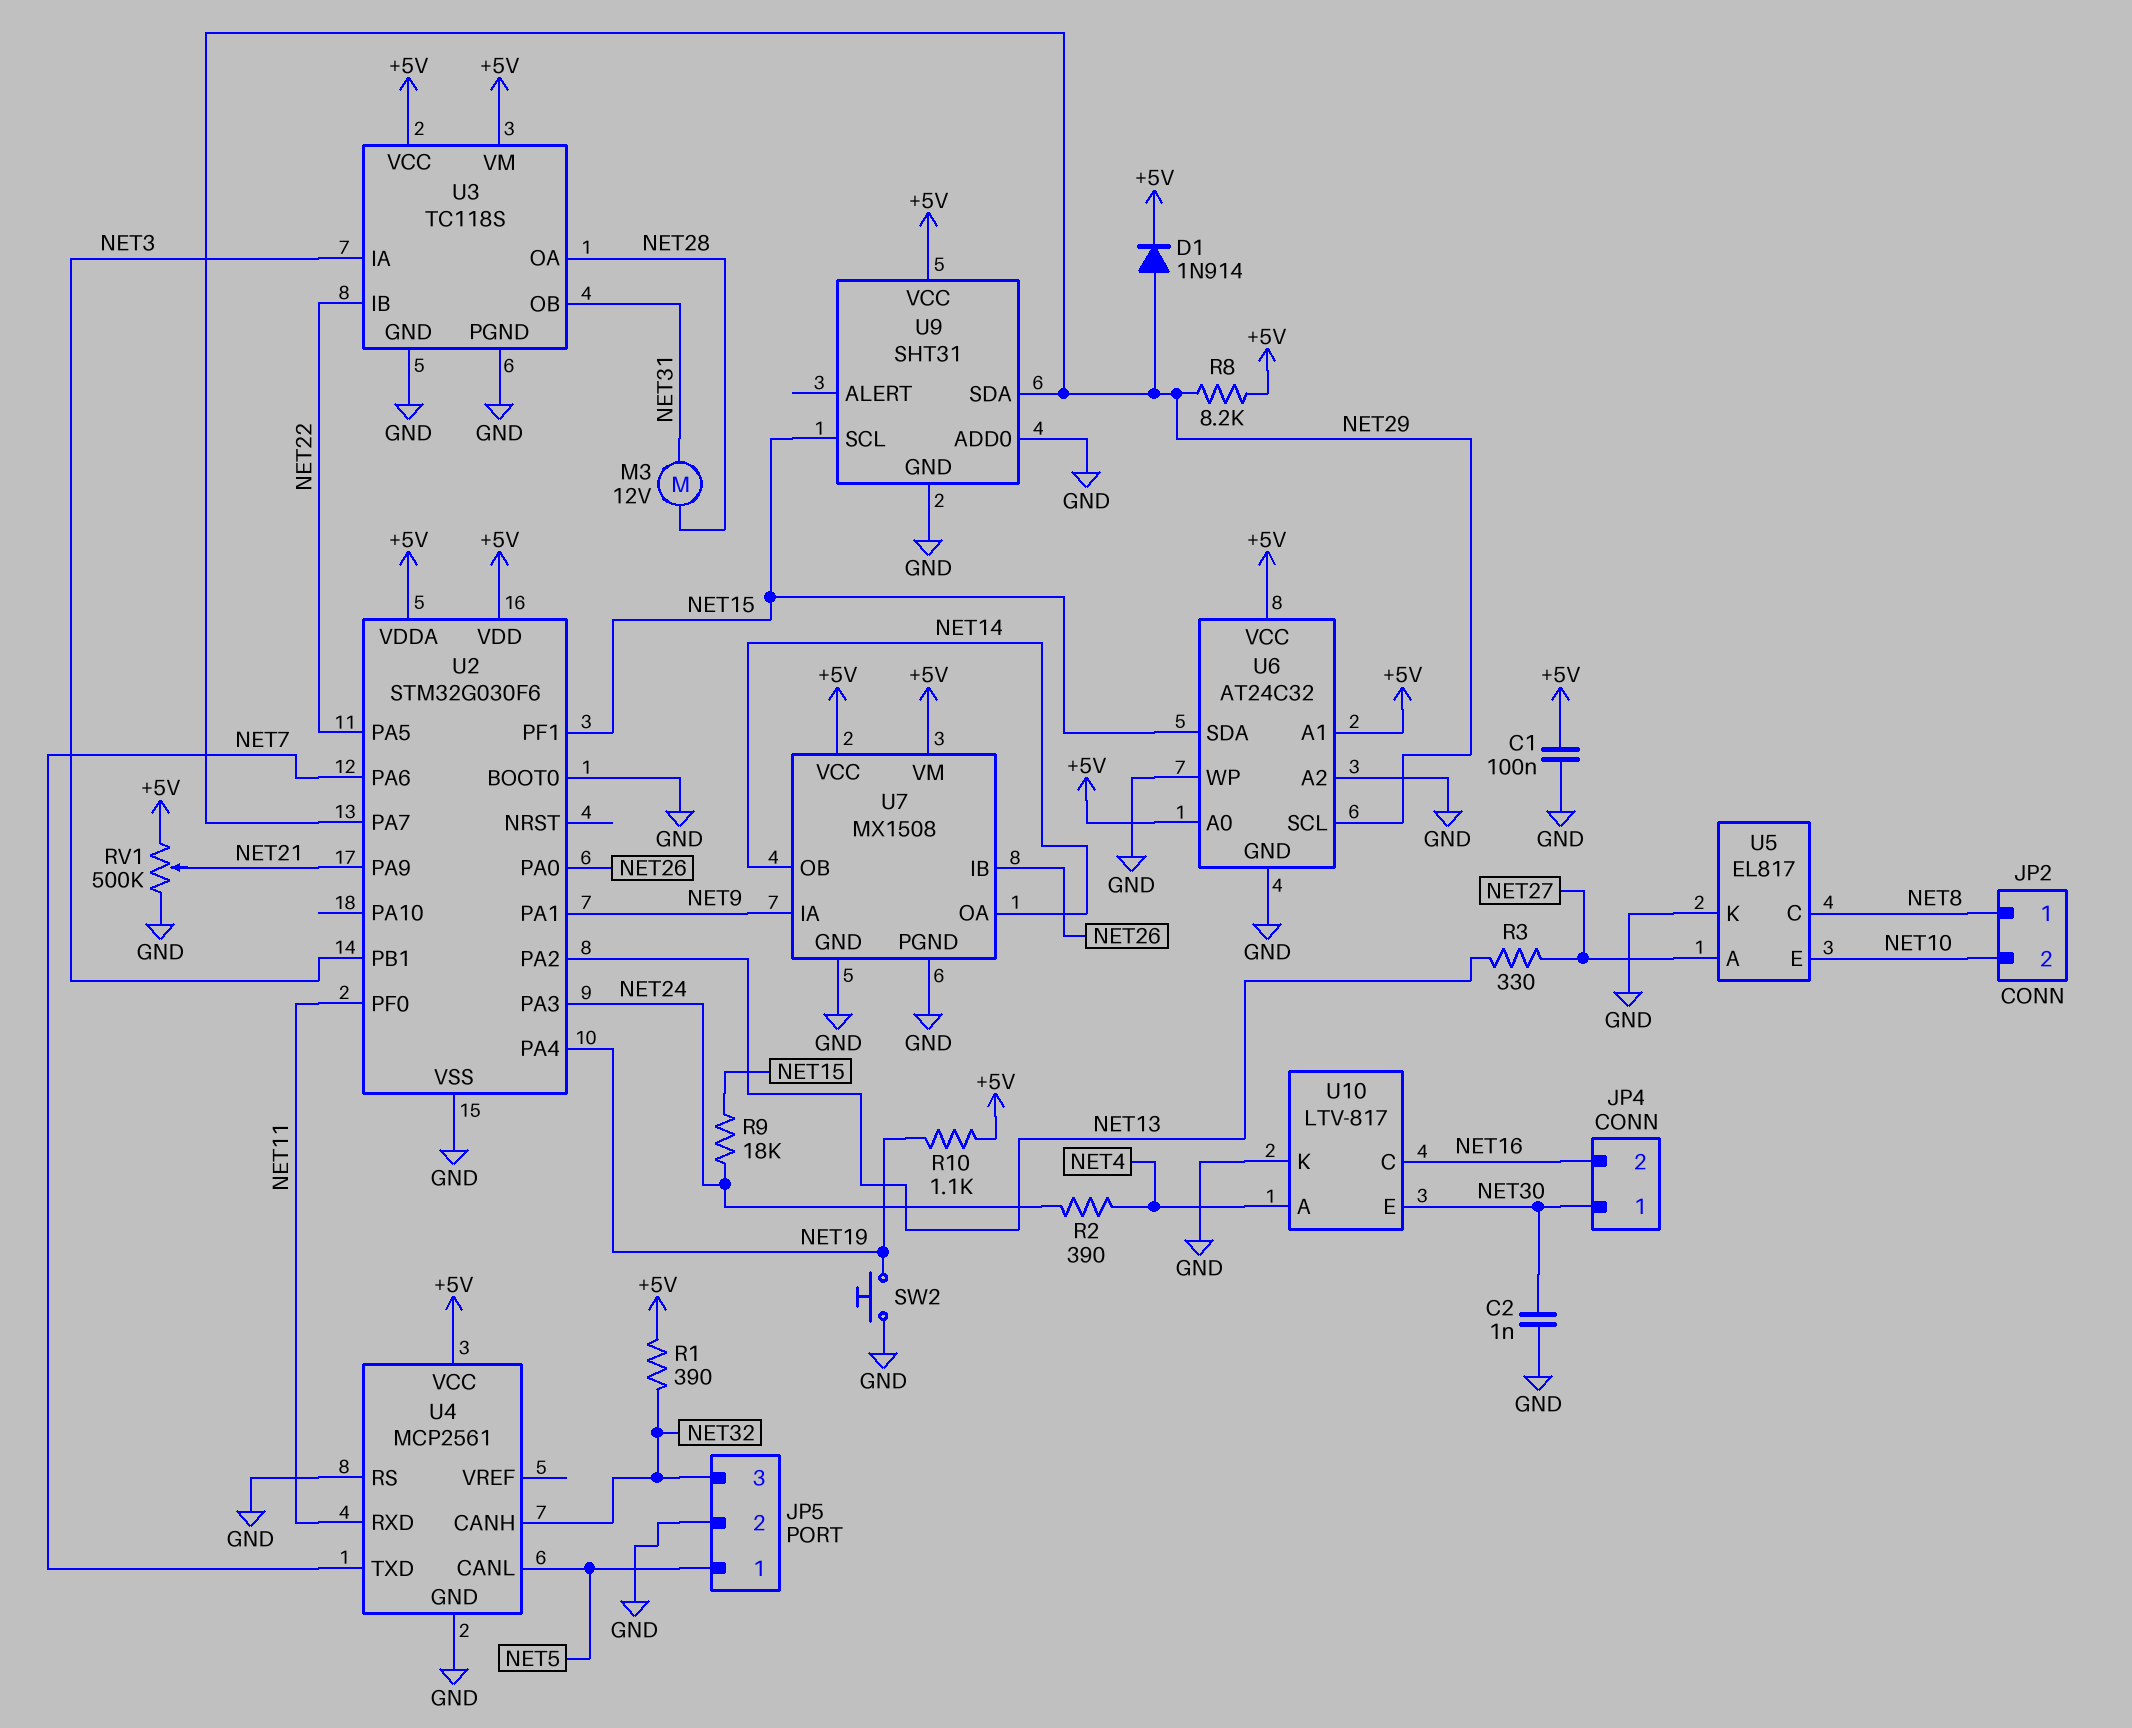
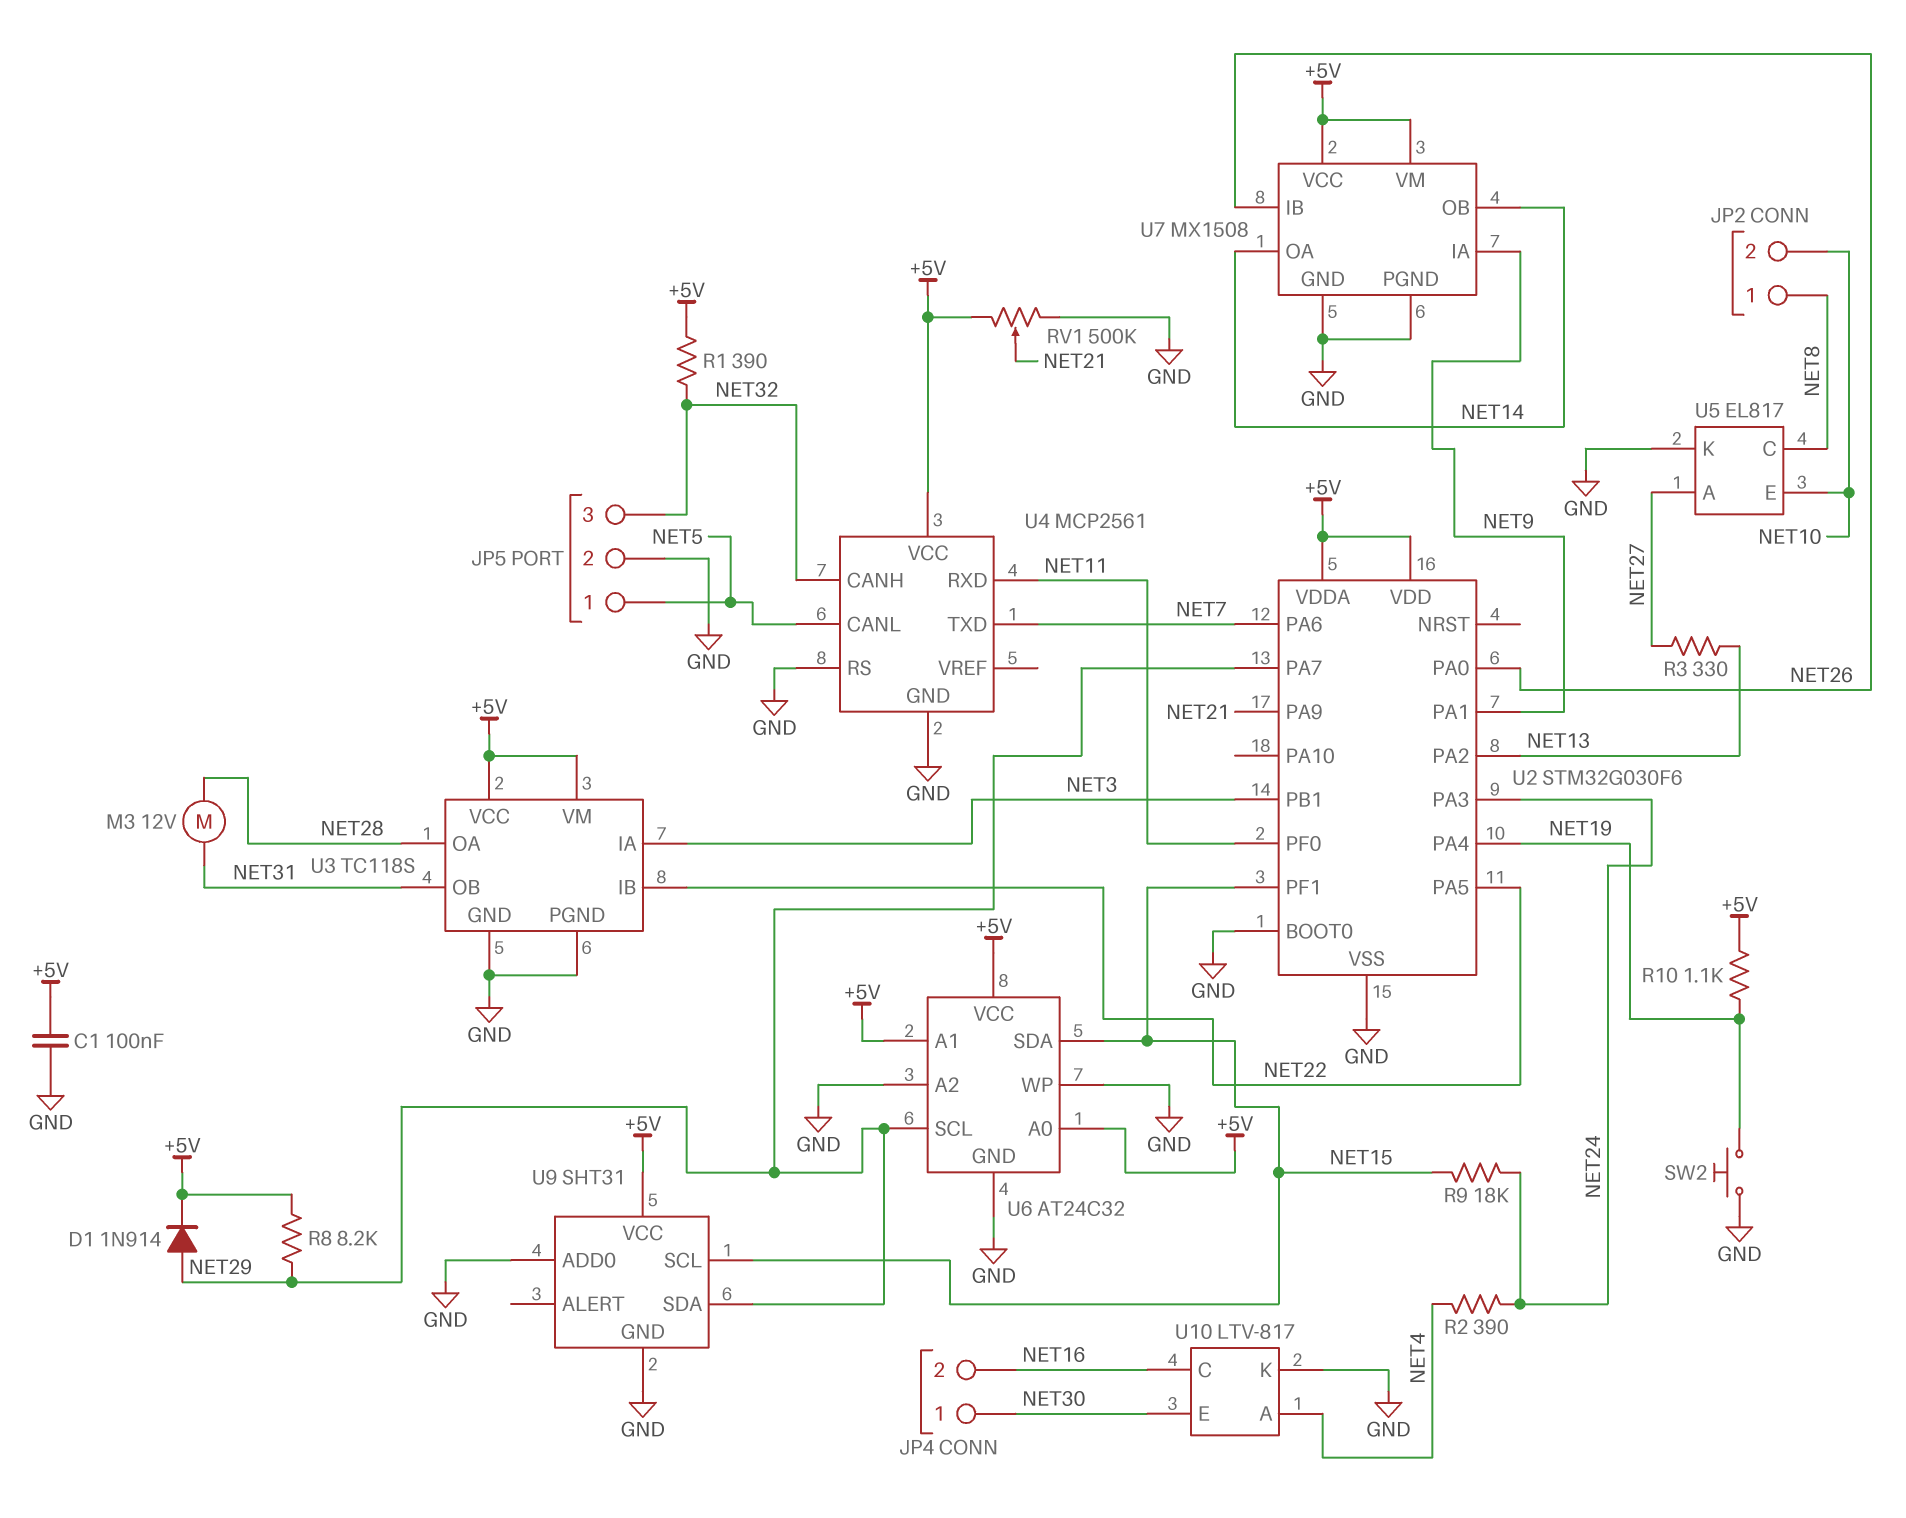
C2: 1nF (GND, NET30) -> none

